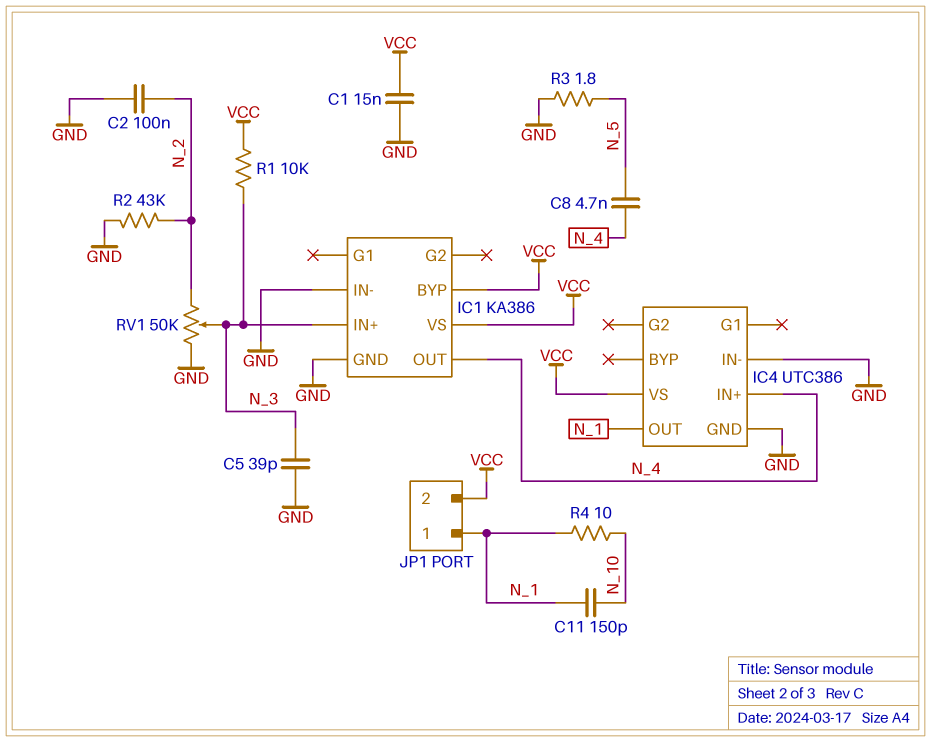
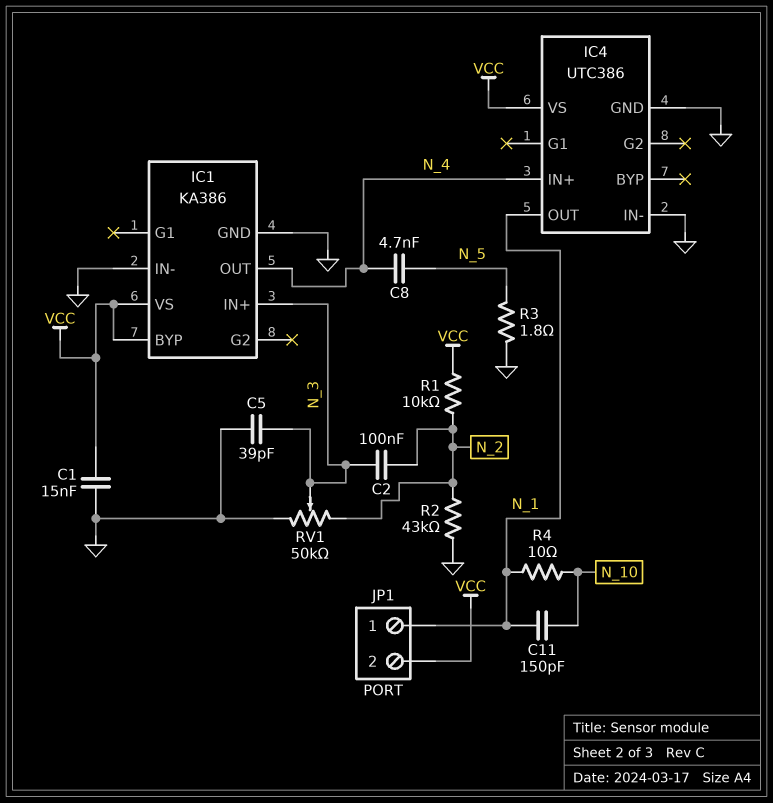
C2: 100nF (GND, N_2) -> 100nF (N_2, N_3)
R1: 10k (N_3, VCC) -> 10k (N_2, VCC)

